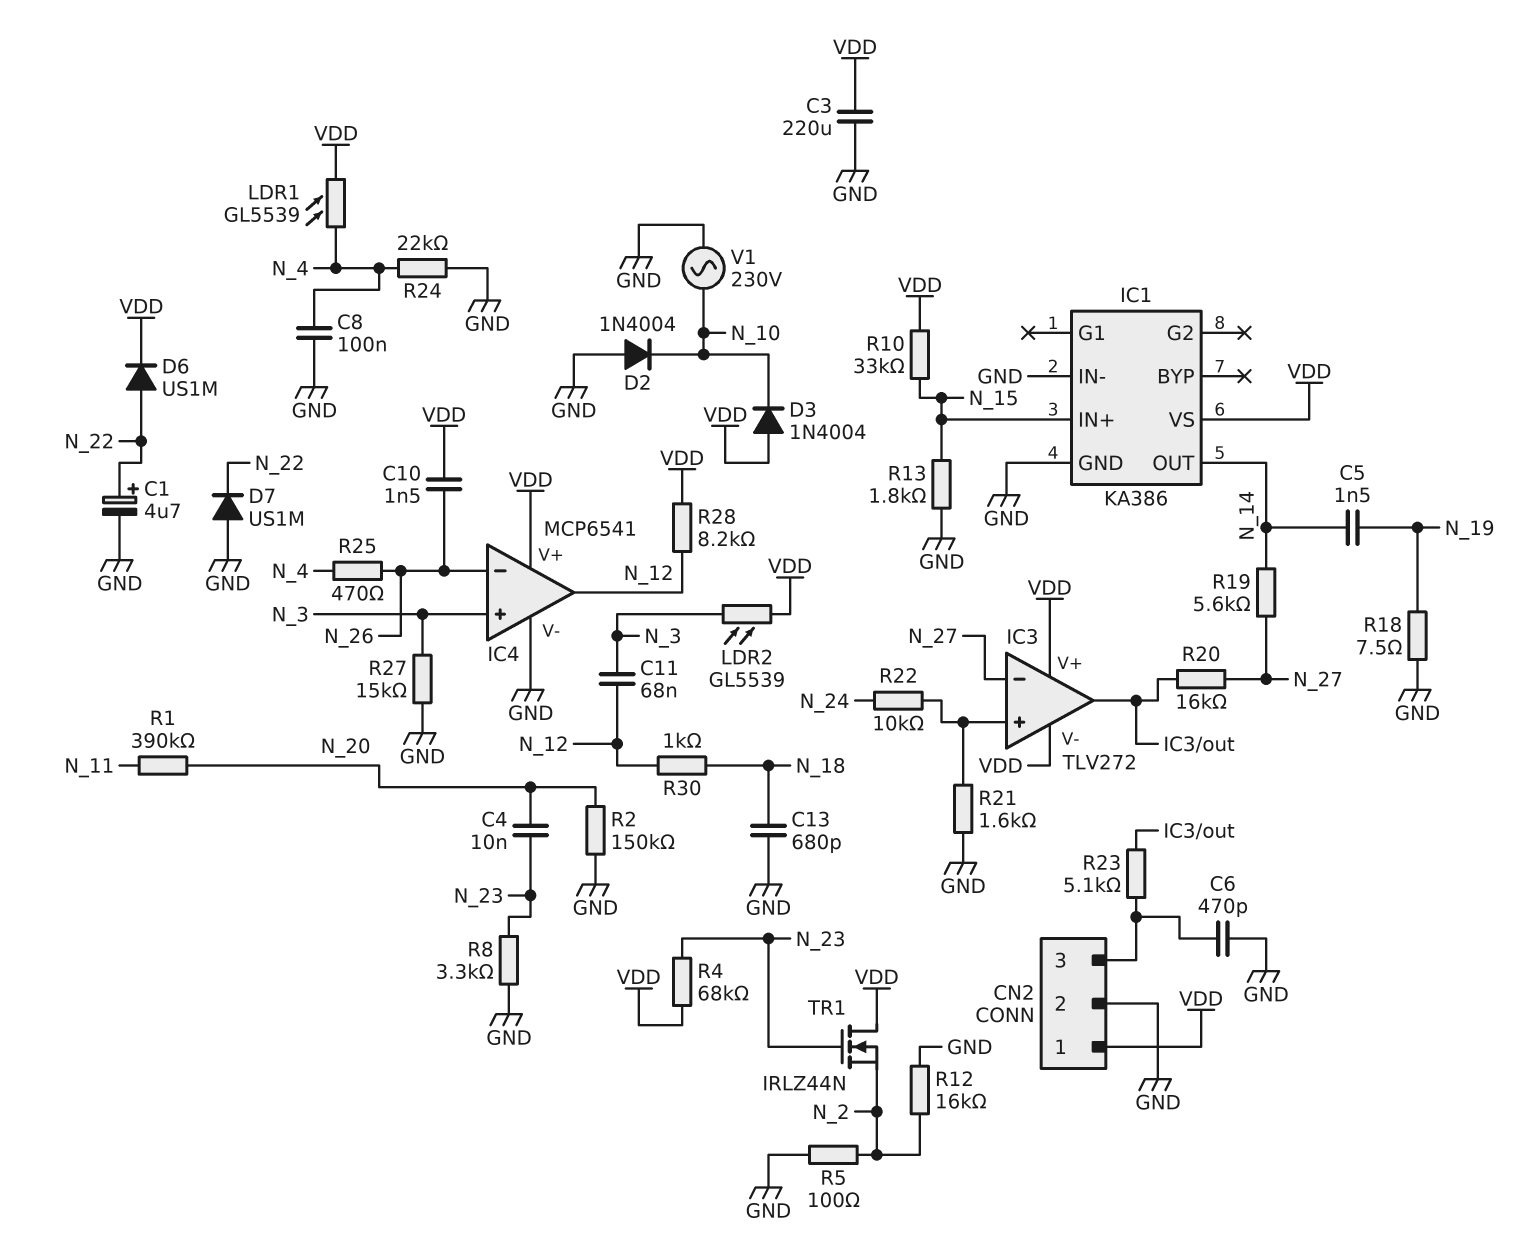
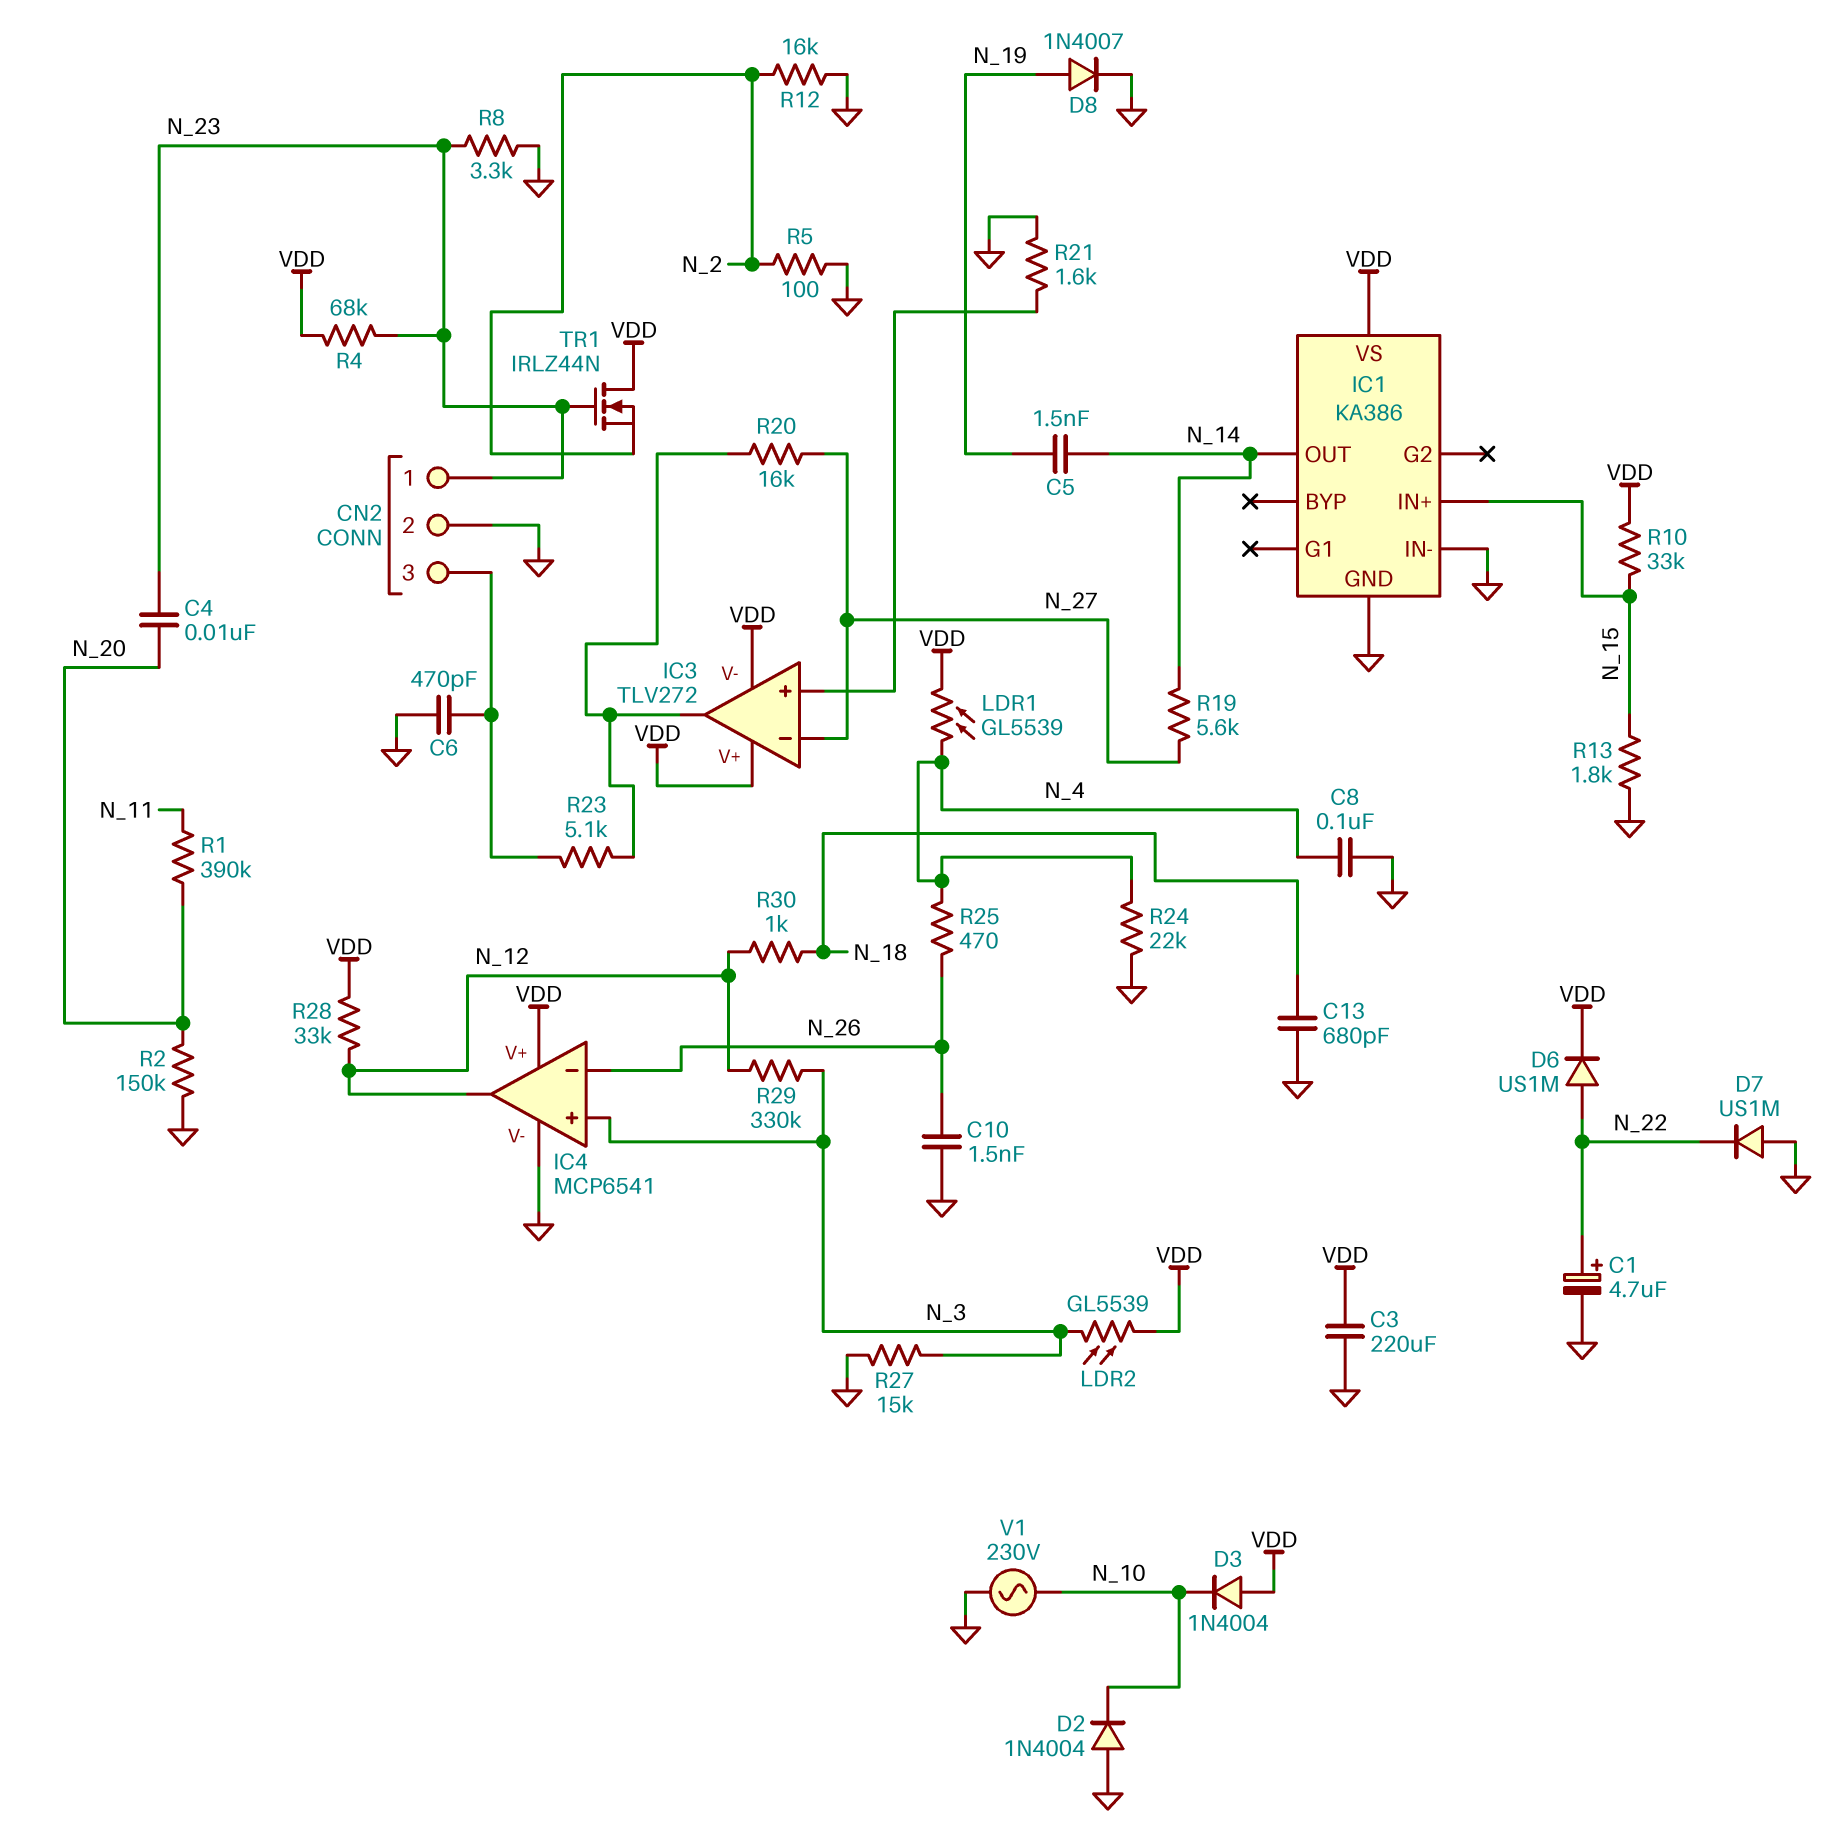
C10: 1.5nF (N_26, VDD) -> 1.5nF (GND, N_26)
C11: 68nF (N_3, N_12) -> none
CN2 pin 1: VDD -> N_23
D8: none -> diode 1N4007 (A N_19, K GND)
R18: 7.5 (GND, N_19) -> none
R22: 10k (IC3/in+, N_24) -> none
R28: 8.2k (N_12, VDD) -> 33k (N_12, VDD)
R29: none -> 330k (N_3, N_12)

